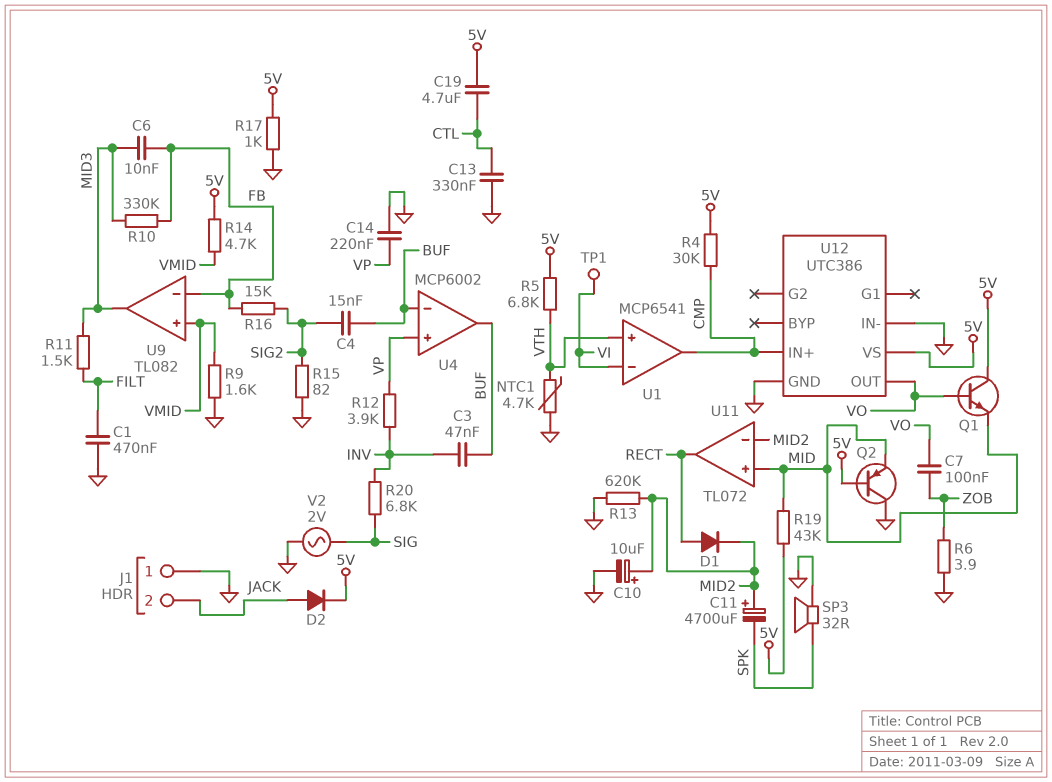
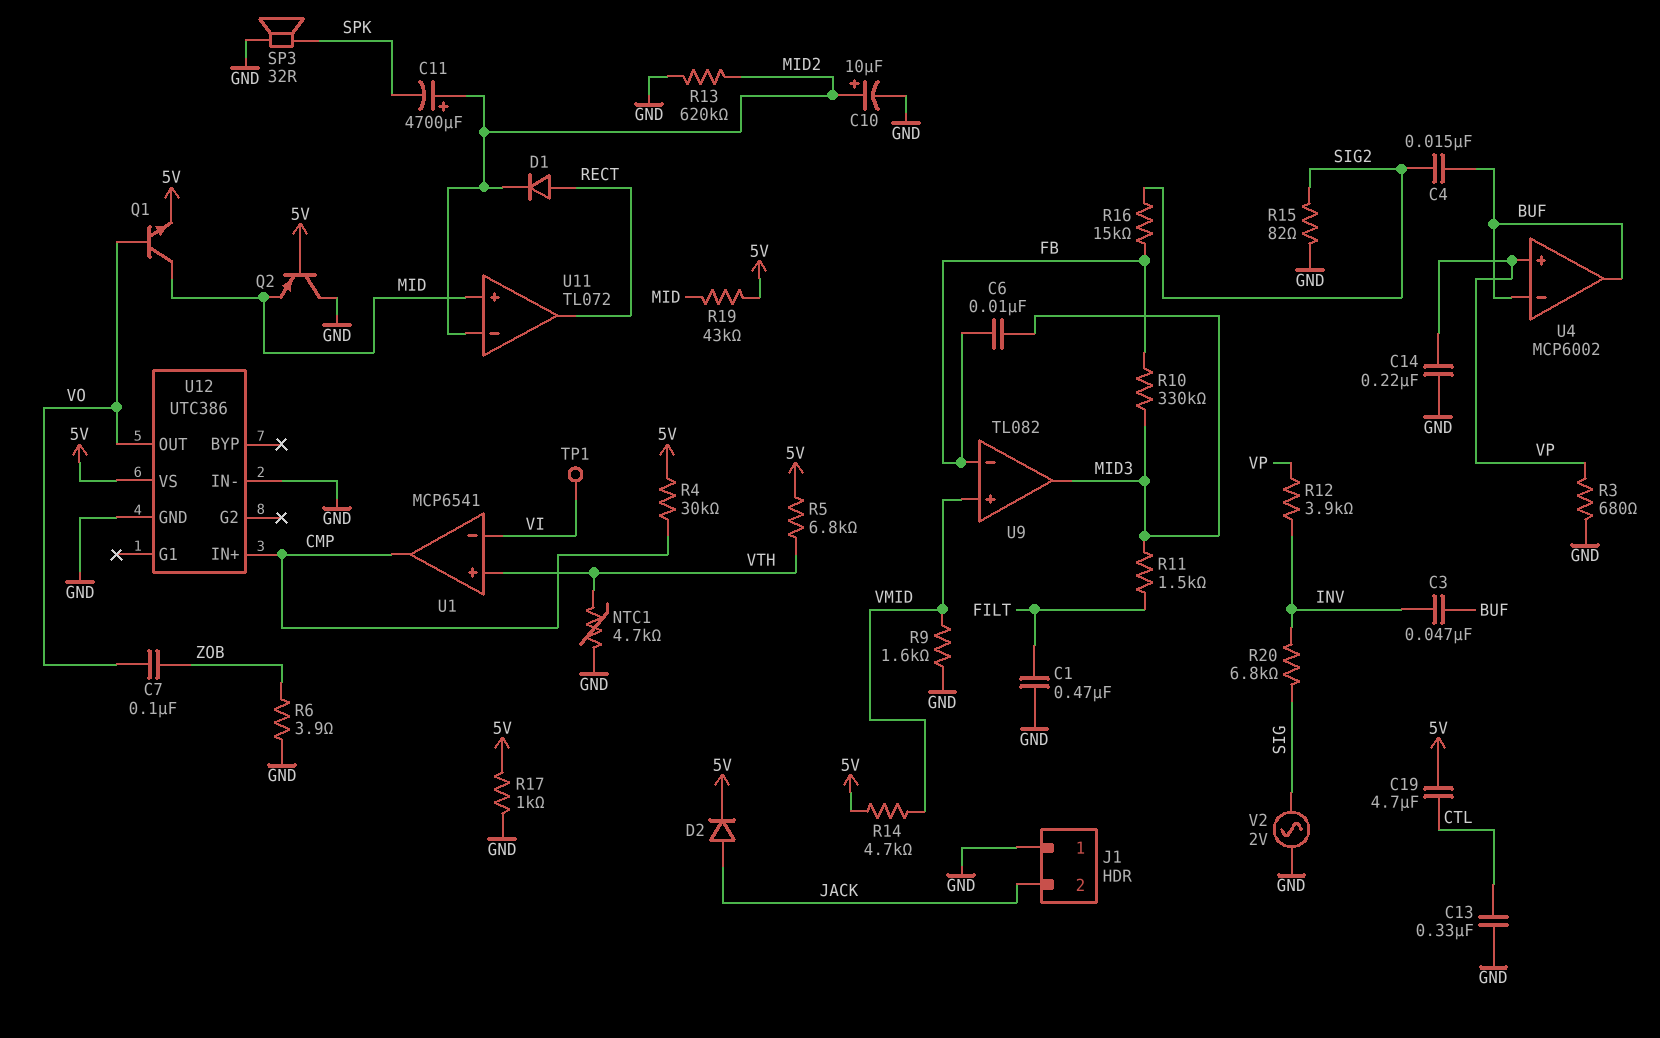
Q1: NPN (B VO, C 5V, E MID) -> NPN (B VO, C MID, E 5V)
R3: none -> 680 (GND, VP)

